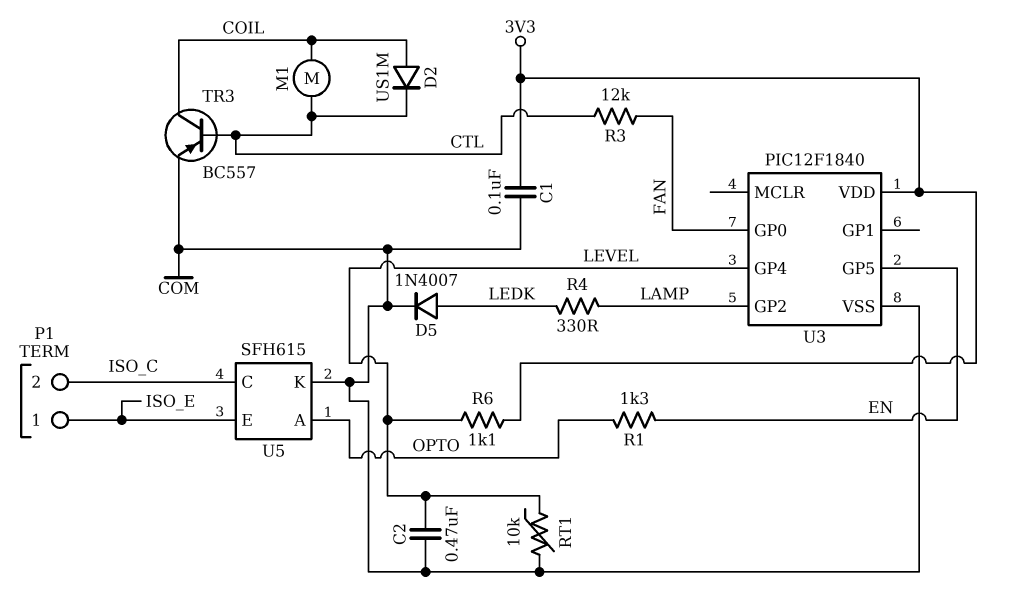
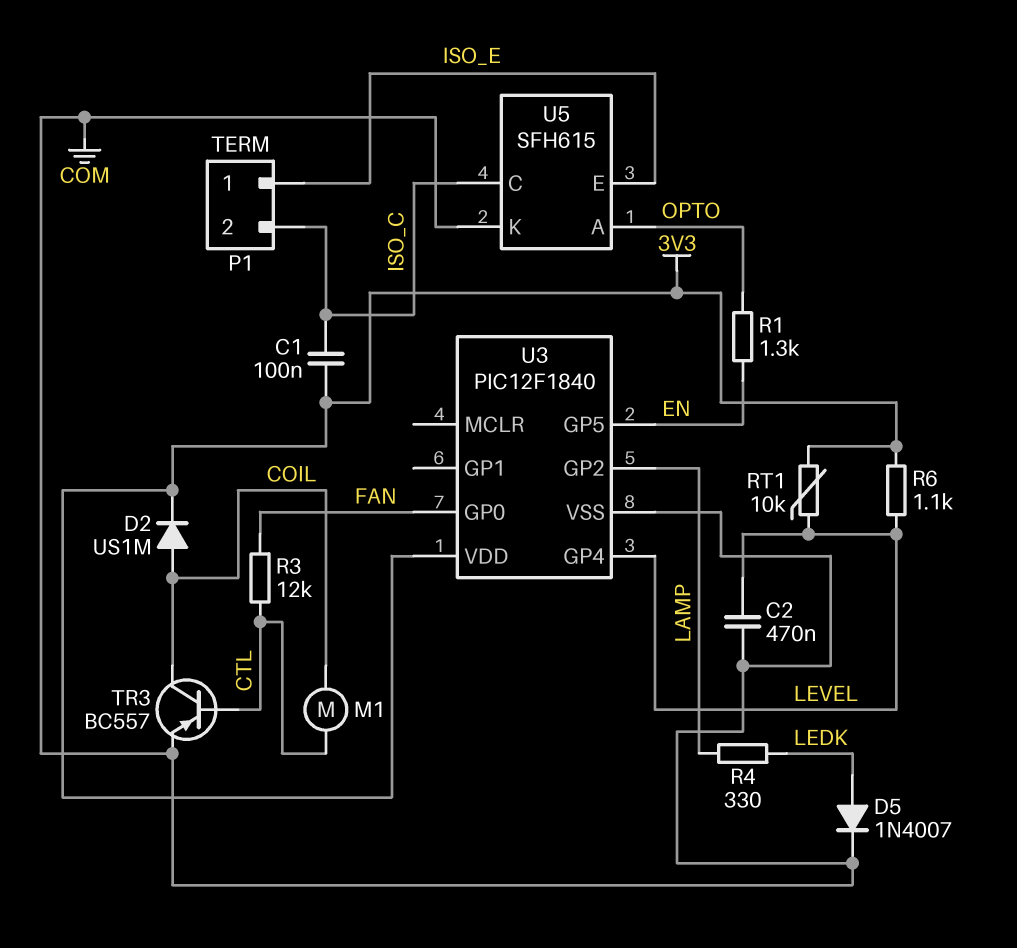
C1: 100nF (3V3, COM) -> 100nF (3V3, ISO_C)
D2: diode US1M (A COIL, K CTL) -> diode US1M (A COIL, K 3V3)
RT1: 10k (COM, LEVEL) -> 10k (3V3, LEVEL)

